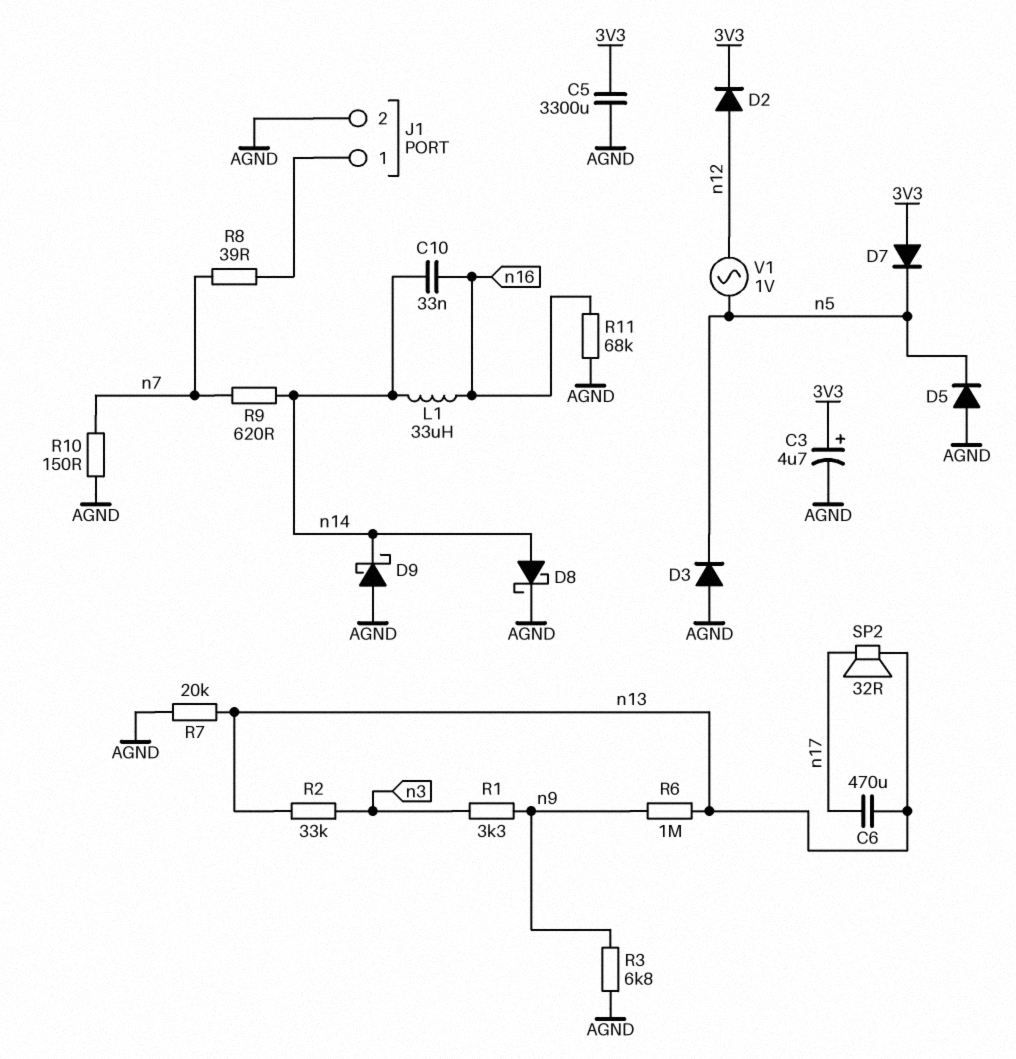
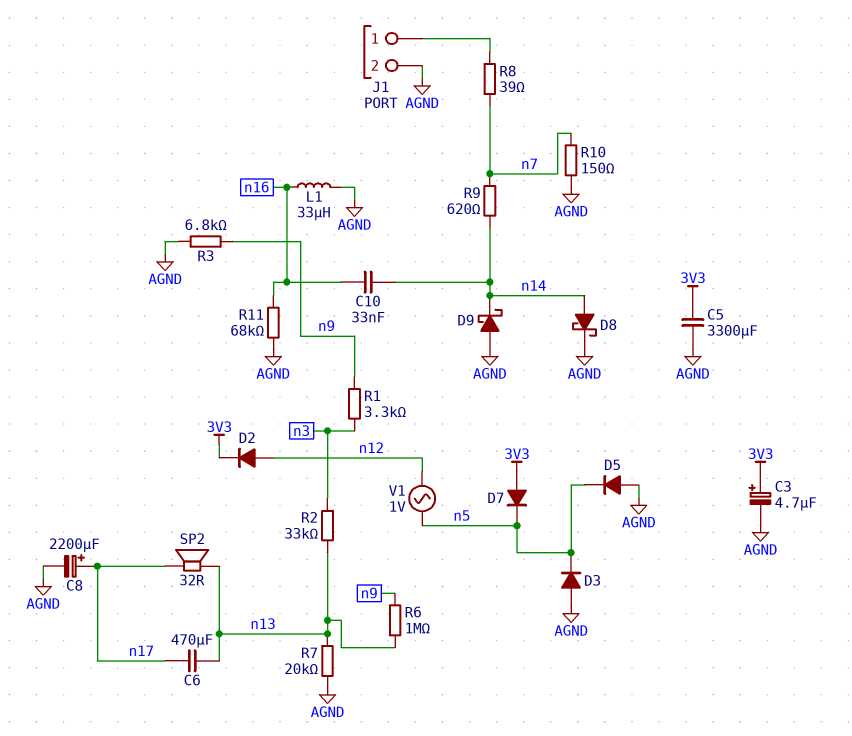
C8: none -> 2200uF (plus n17, minus AGND)
L1: 33uH (n14, n16) -> 33uH (AGND, n16)

